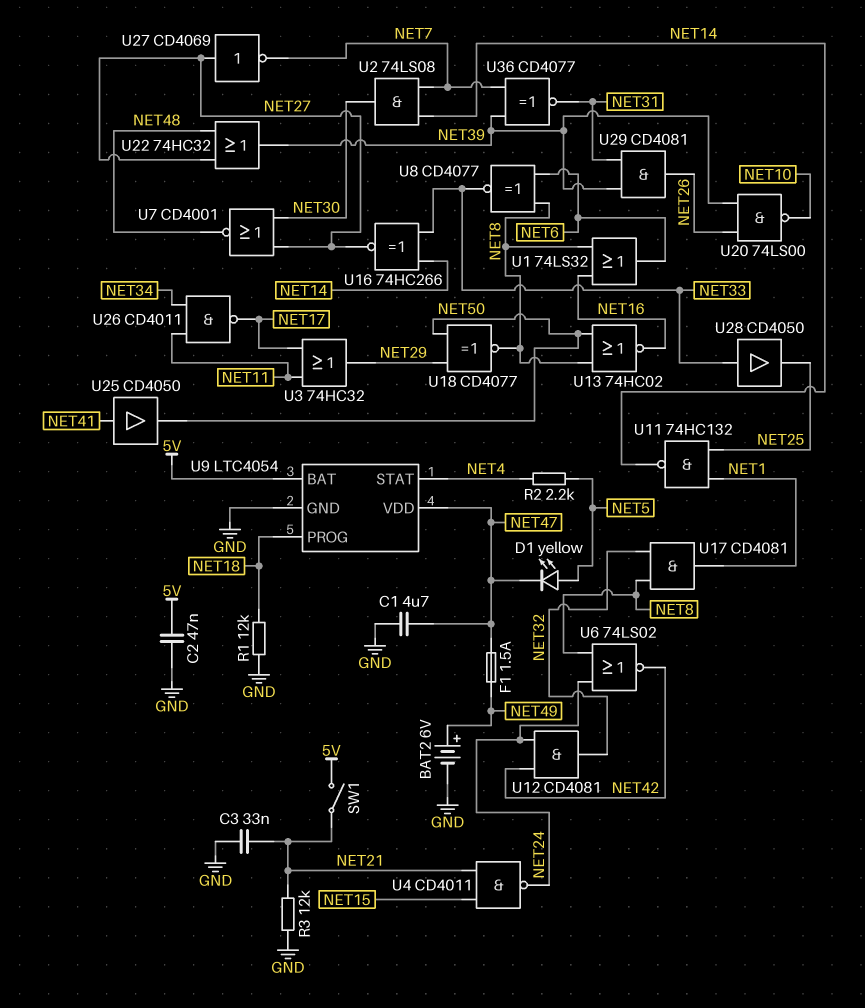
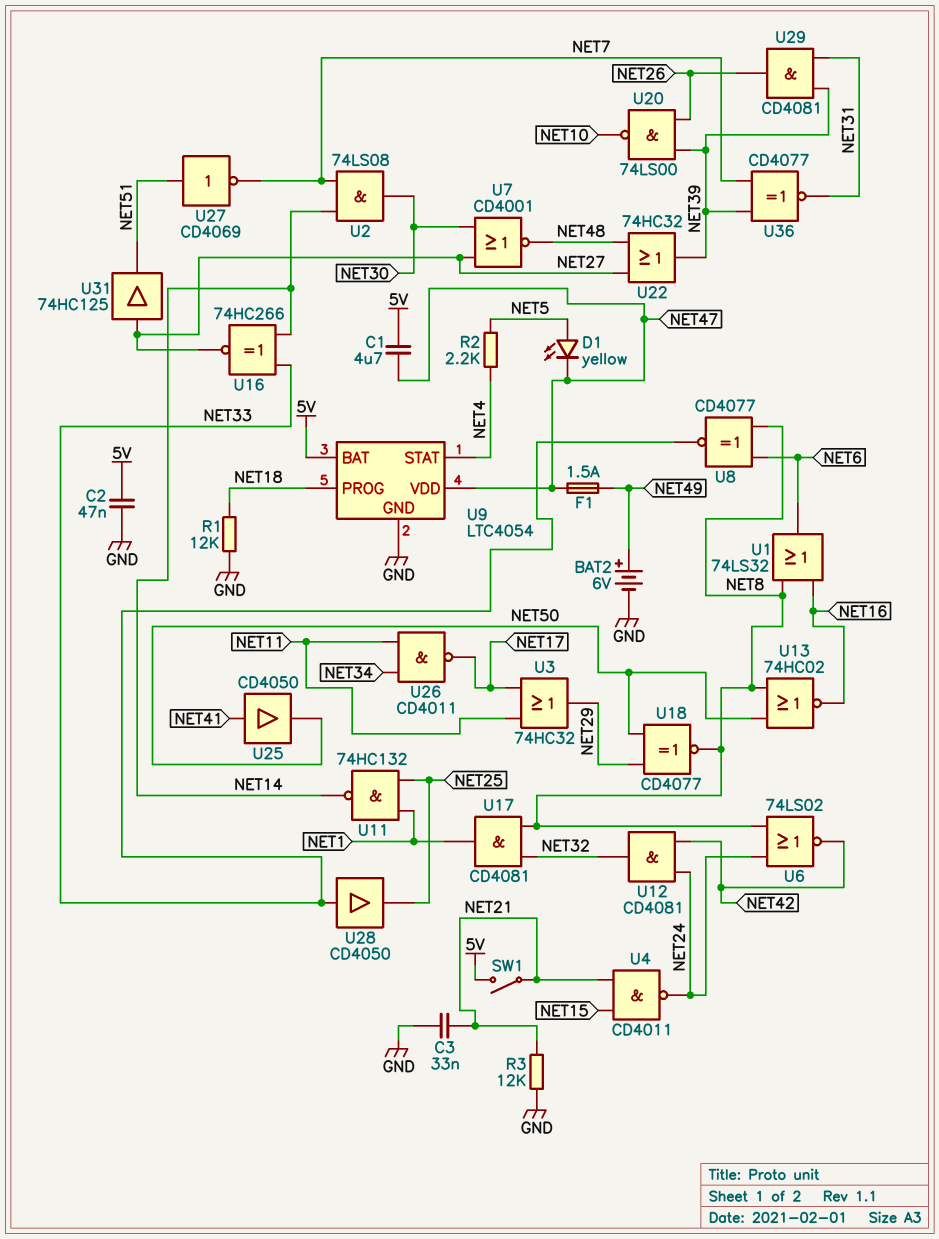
C1: 4.7uF (GND, NET47) -> 4.7uF (5V, NET47)
U27: NOT CD4069 (in NET27, out NET7) -> NOT CD4069 (in NET51, out NET7)
U31: none -> buffer 74HC125 (in NET27, out NET51)

